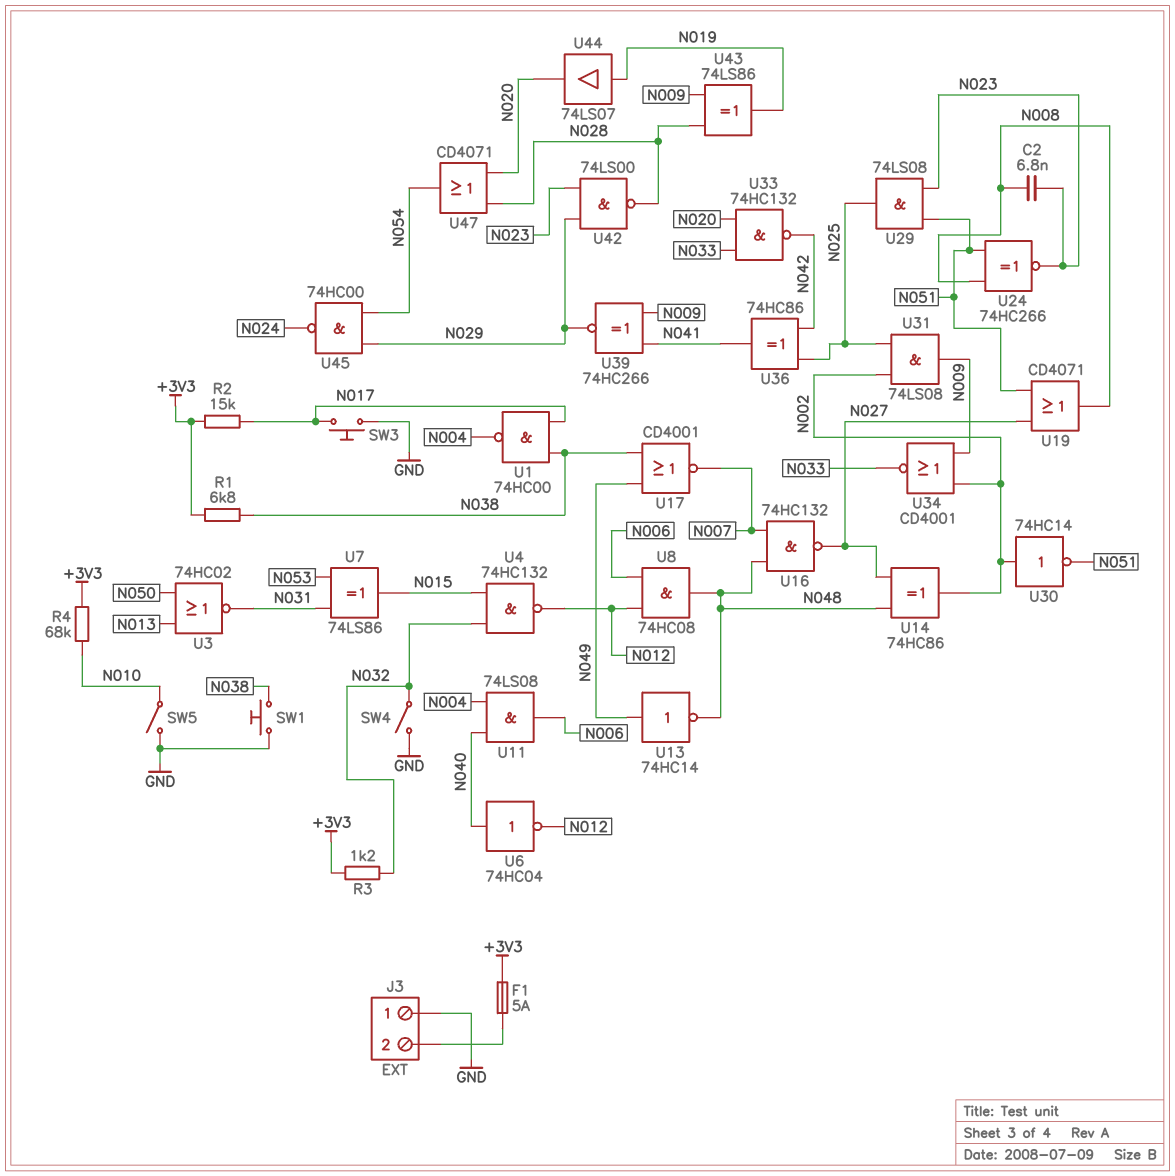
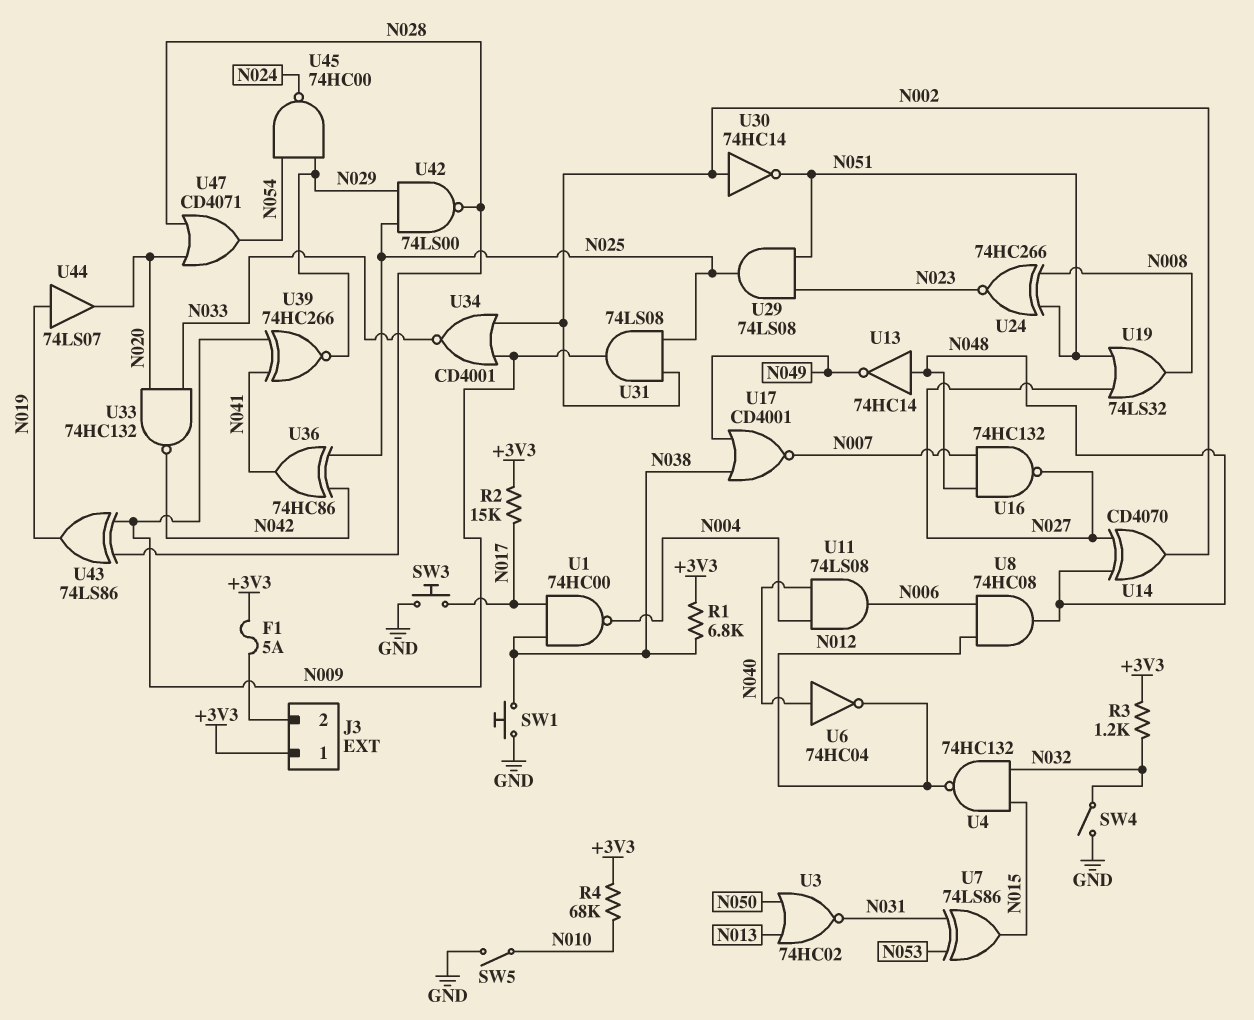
C2: 6.8nF (N008, N023) -> none
J3 pin 1: GND -> +3V3
U13: NOT 74HC14 (in N049, out N048) -> NOT 74HC14 (in N048, out N049)
U14: XOR 74HC86 (in N027, in N048, out N002) -> XOR CD4070 (in N027, in N048, out N002)
U19: OR CD4071 (in N027, in N051, out N008) -> OR 74LS32 (in N027, in N051, out N008)
U42: NAND 74LS00 (in N023, in N029, out N028) -> NAND 74LS00 (in N025, in N029, out N028)

